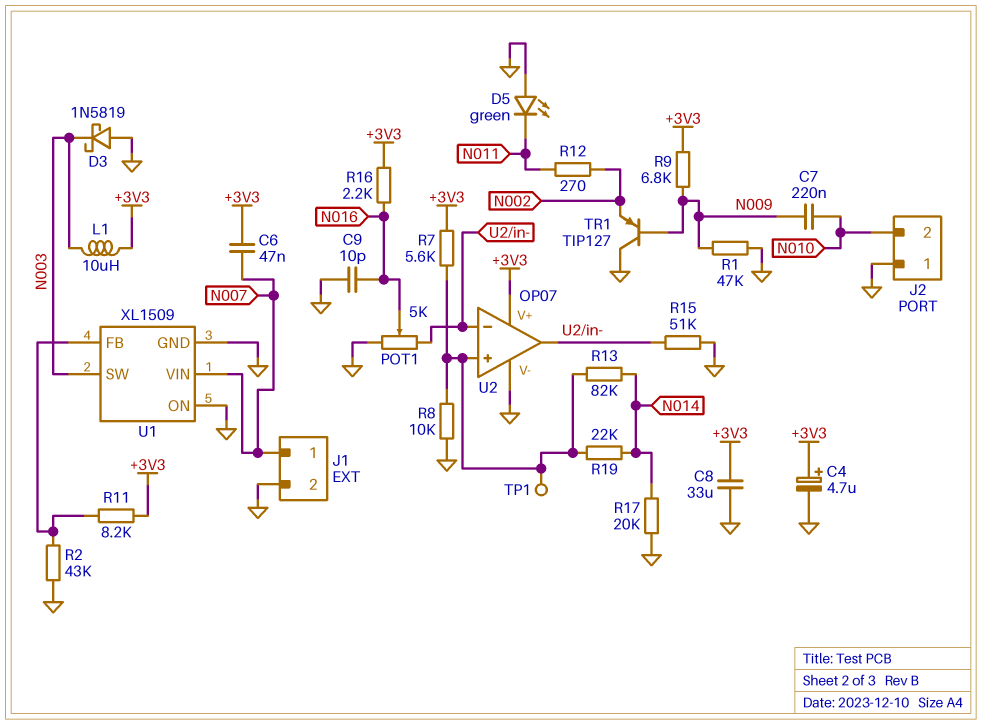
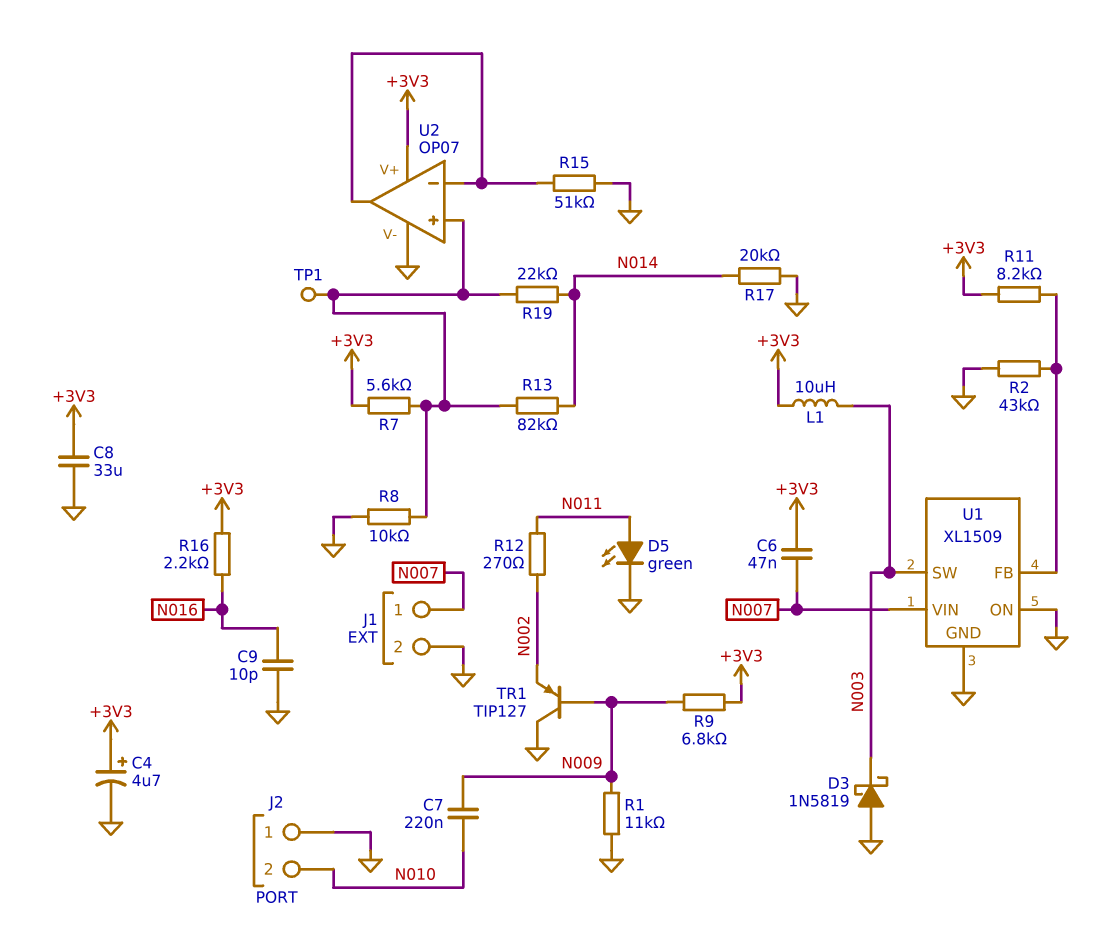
D5: LED green (A GND, K N011) -> LED green (A N011, K GND)
POT1: 5k (GND, U2/in-, wiper N016) -> none
R1: 47k (GND, N009) -> 11k (GND, N009)

